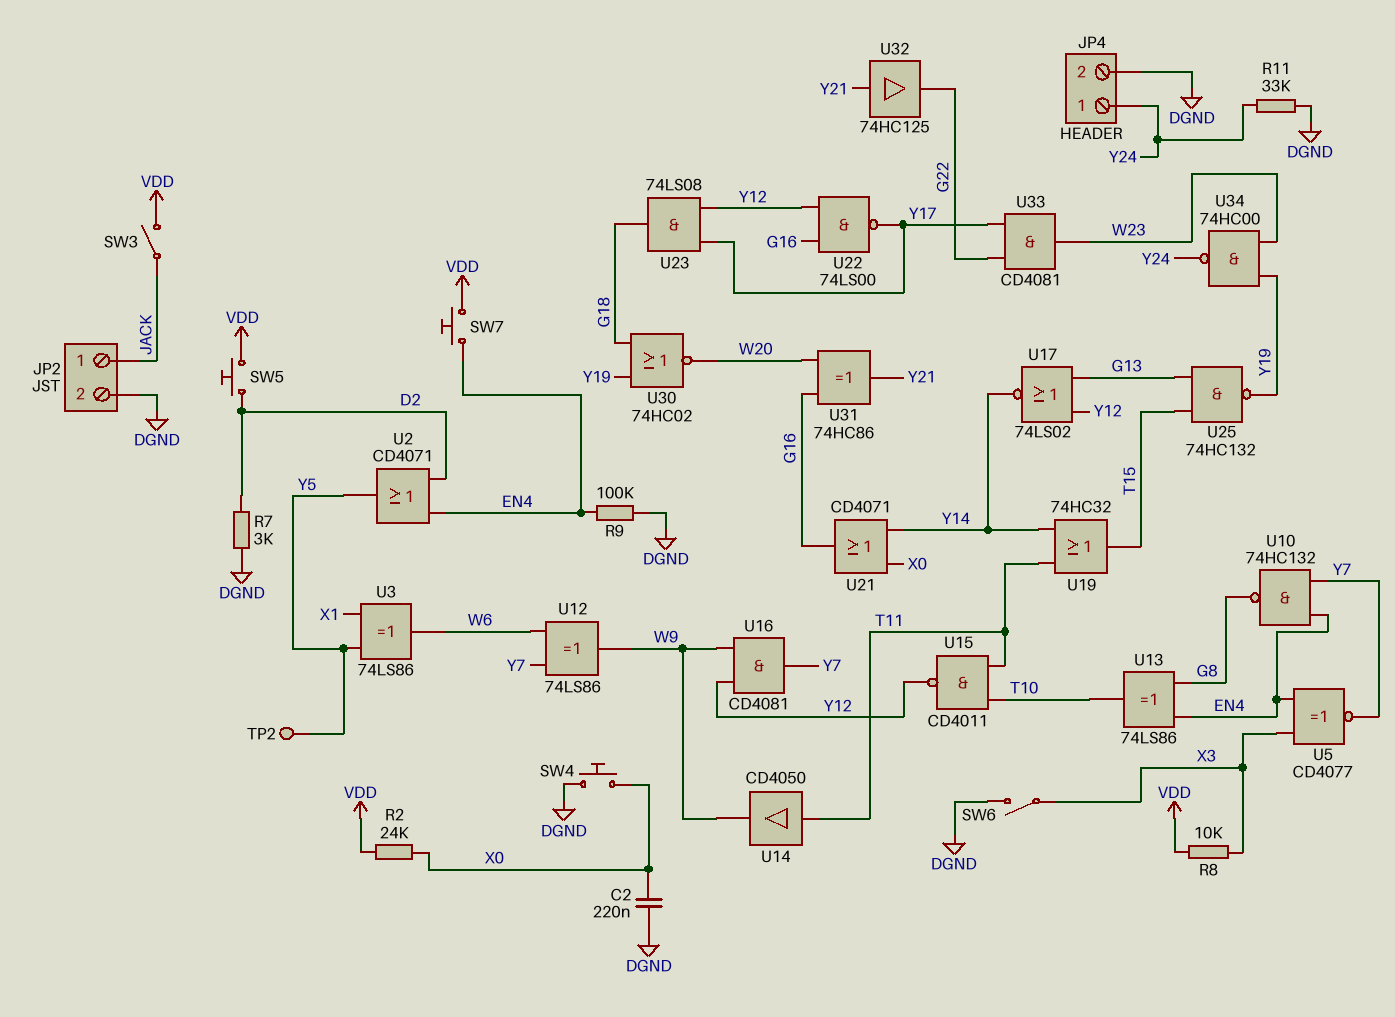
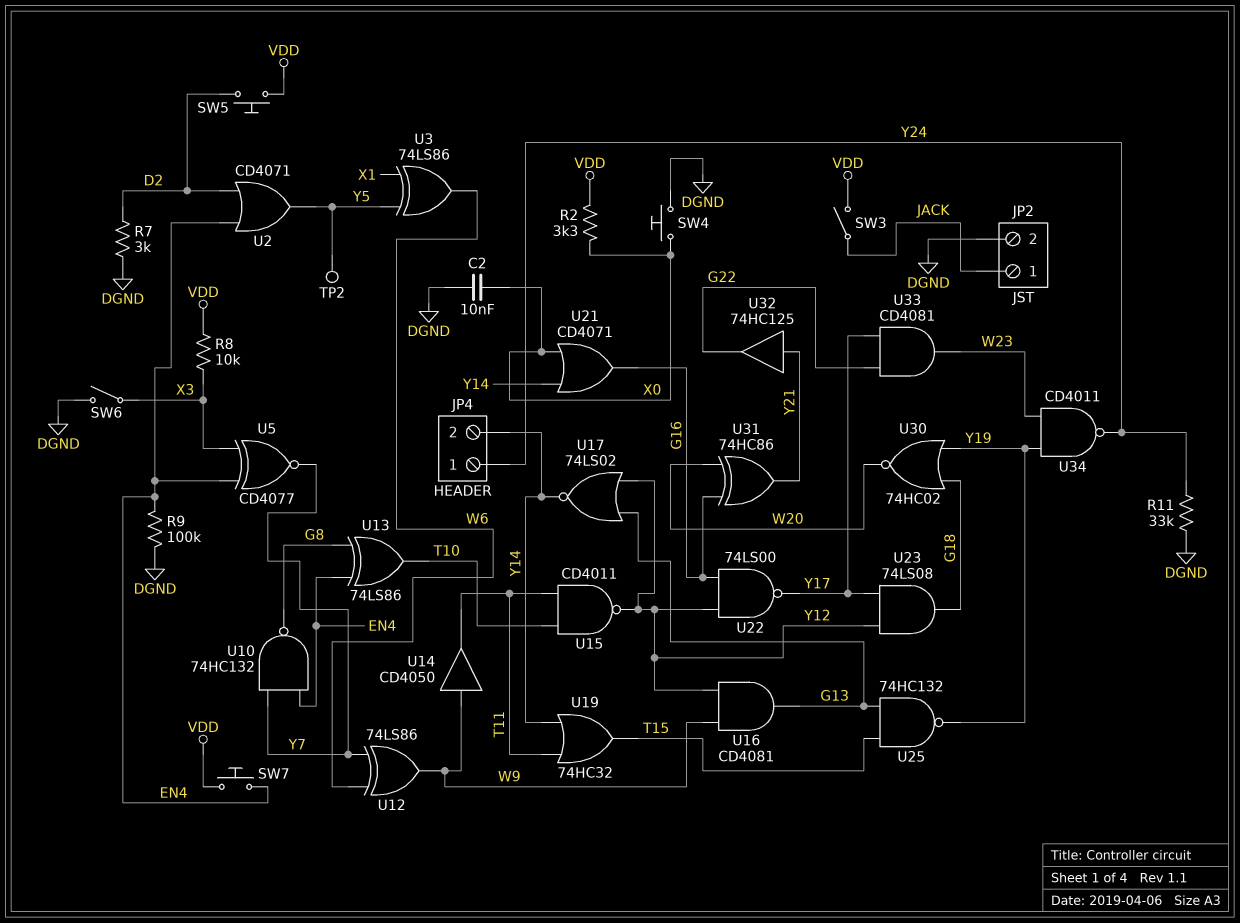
C2: 220nF (DGND, X0) -> 10nF (DGND, X0)
JP4 pin 2: DGND -> Y14
R2: 24k (VDD, X0) -> 3.3k (VDD, X0)
U14: buffer CD4050 (in T11, out W9) -> buffer CD4050 (in W9, out T11)
U16: AND CD4081 (in W9, in Y12, out Y7) -> AND CD4081 (in W9, in Y12, out G13)
U34: NAND 74HC00 (in W23, in Y19, out Y24) -> NAND CD4011 (in W23, in Y19, out Y24)

